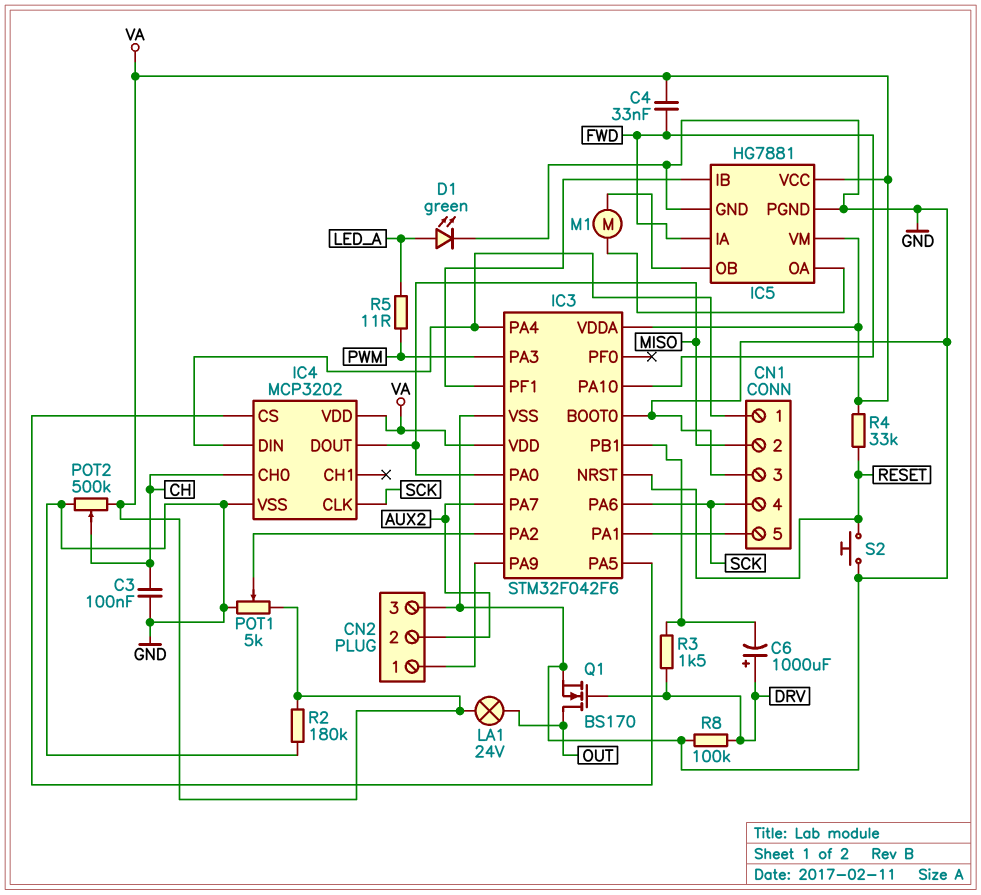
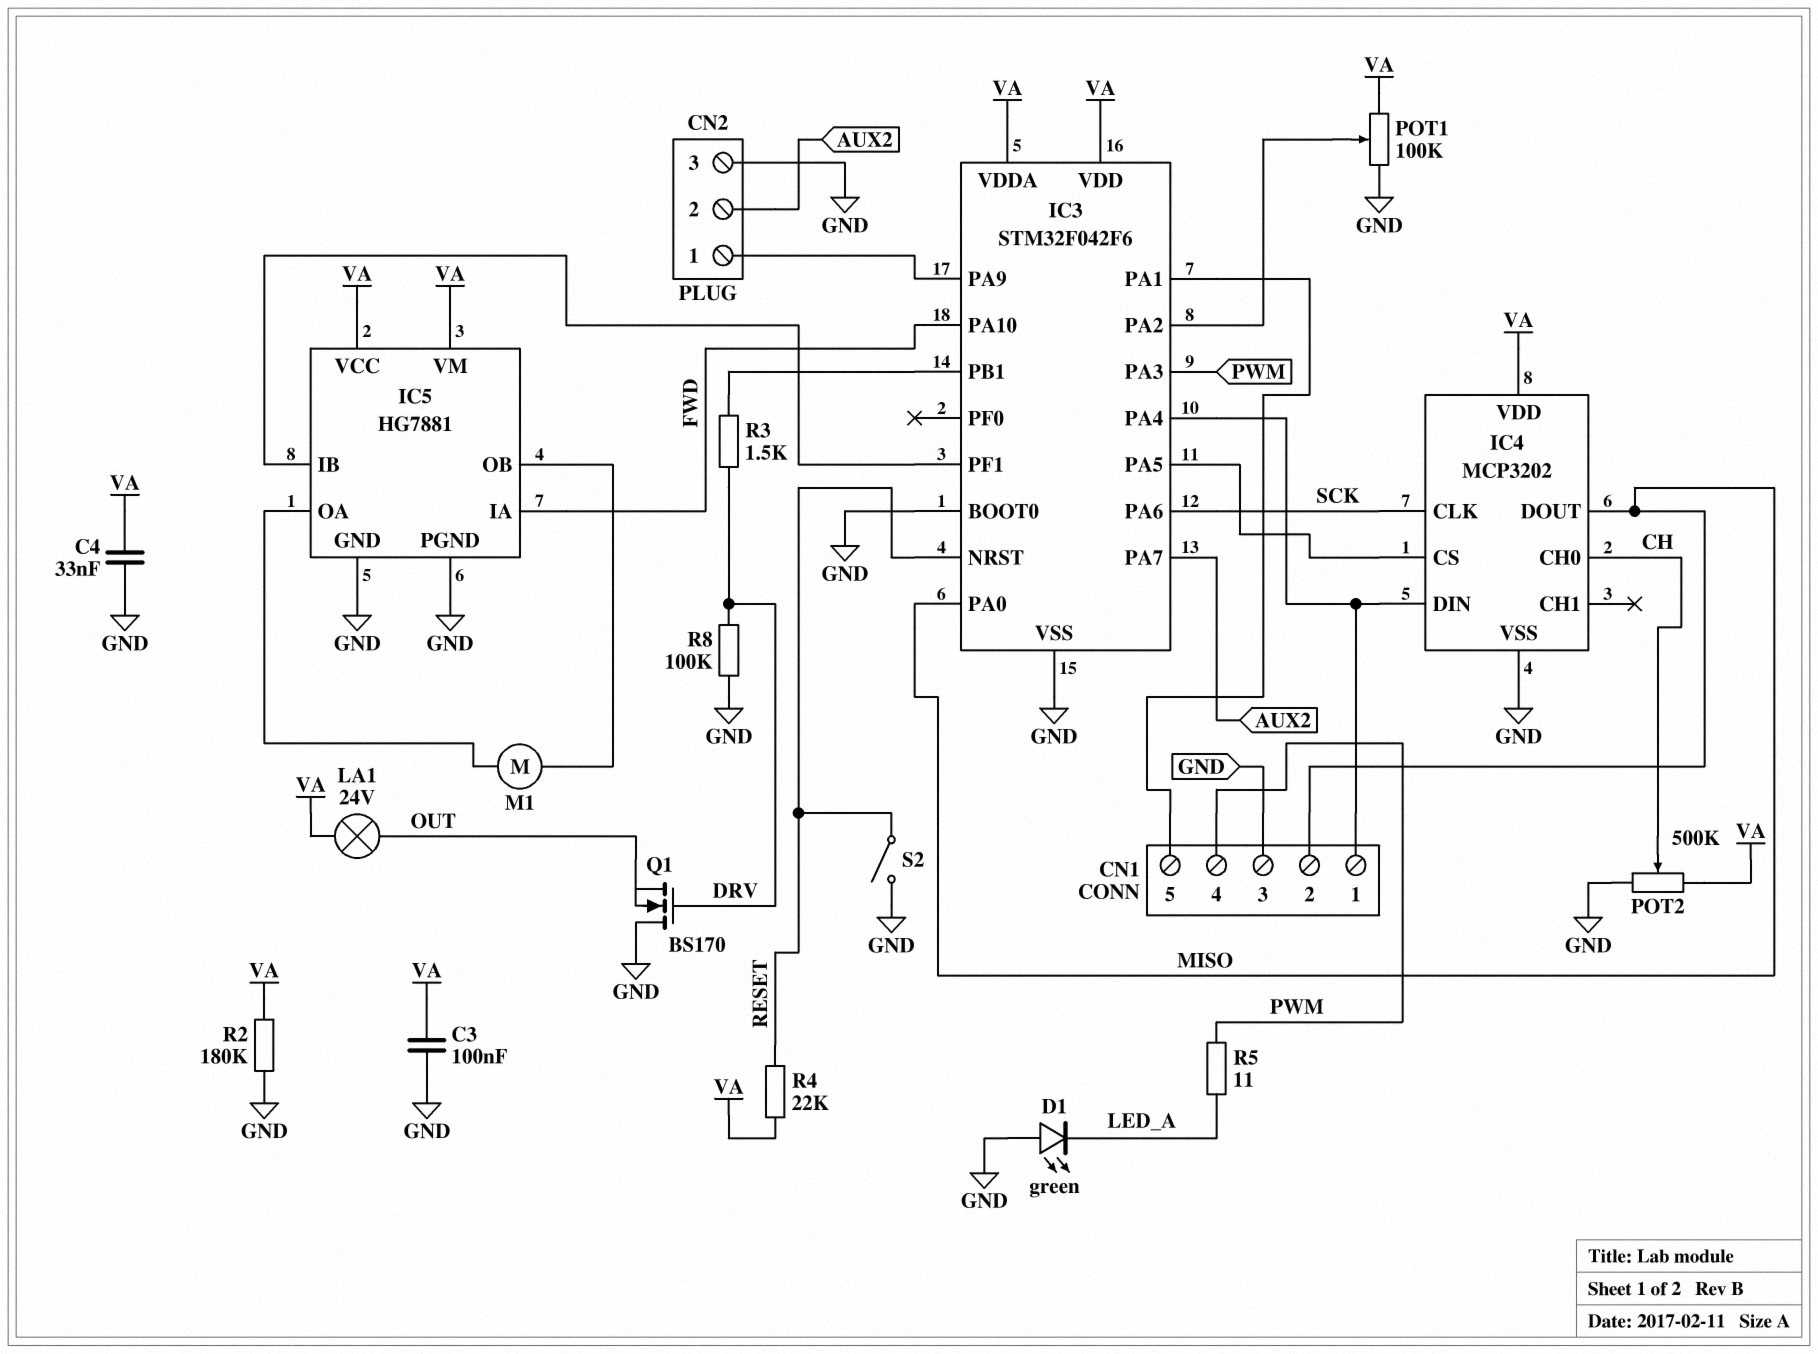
C3: 100nF (CH, GND) -> 100nF (GND, VA)
C4: 33nF (FWD, VA) -> 33nF (GND, VA)
C6: 1000uF (plus DRV, minus IC3/PB1) -> none
CN1 pin 4: SCK -> PWM
D1: LED green (A LED_A, K GND) -> LED green (A GND, K LED_A)
POT1: 5k (GND, VA, wiper IC3/PA2) -> 100k (GND, VA, wiper IC3/PA2)
Q1: NMOS BS170 (G DRV, D OUT, S GND) -> NMOS BS170 (G DRV, D GND, S OUT)
R4: 33k (RESET, VA) -> 22k (RESET, VA)
S2: button (GND, RESET) -> switch (GND, RESET)

